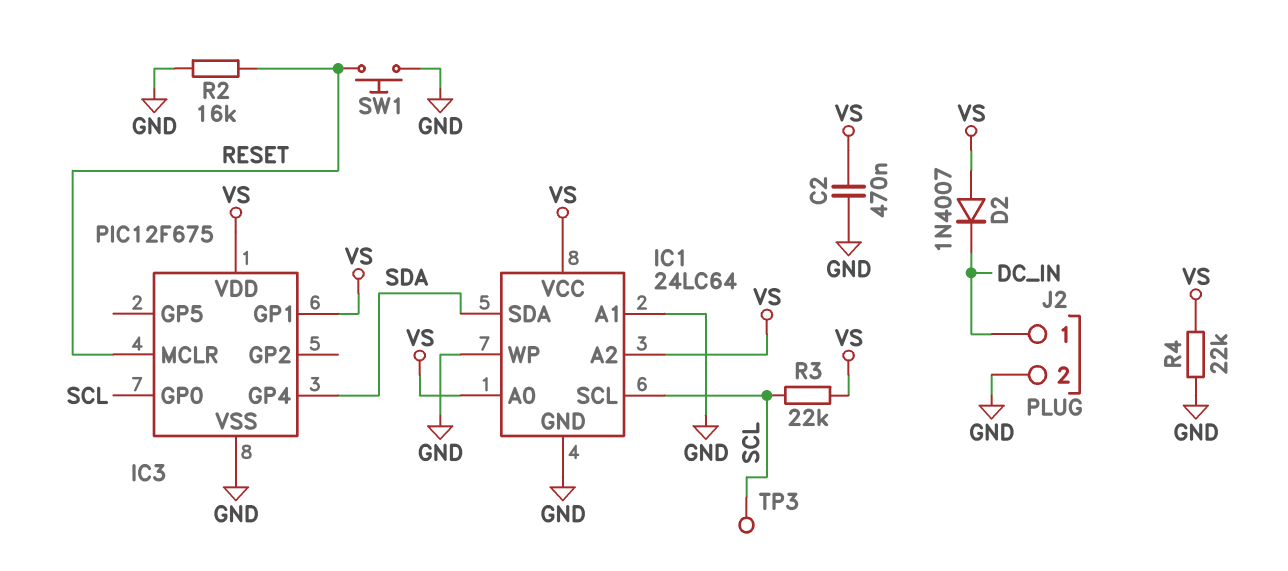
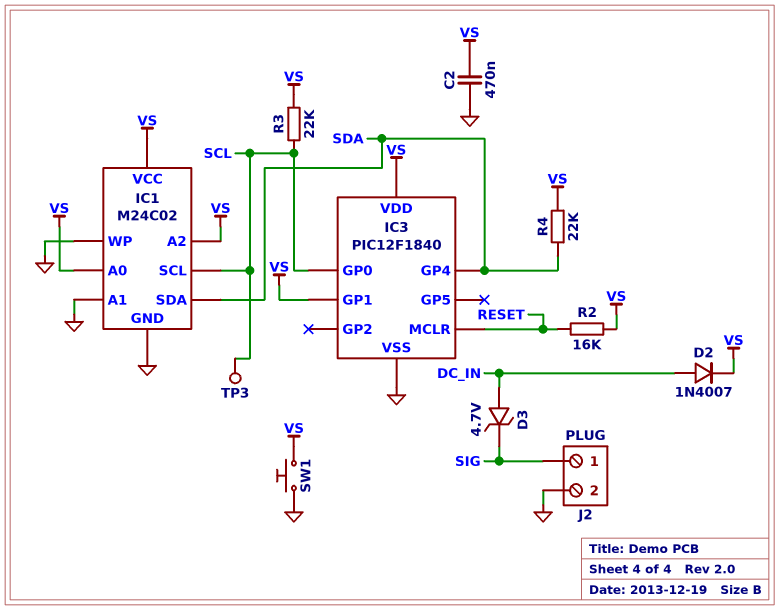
D2: diode 1N4007 (A VS, K DC_IN) -> diode 1N4007 (A DC_IN, K VS)
D3: none -> zener 4.7V (A DC_IN, K SIG)
IC1: 24LC64 -> M24C02
IC3: PIC12F675 -> PIC12F1840
J2 pin 1: DC_IN -> SIG
R2: 16k (GND, RESET) -> 16k (RESET, VS)
R4: 22k (GND, VS) -> 22k (SDA, VS)
SW1: button (GND, RESET) -> button (GND, VS)

